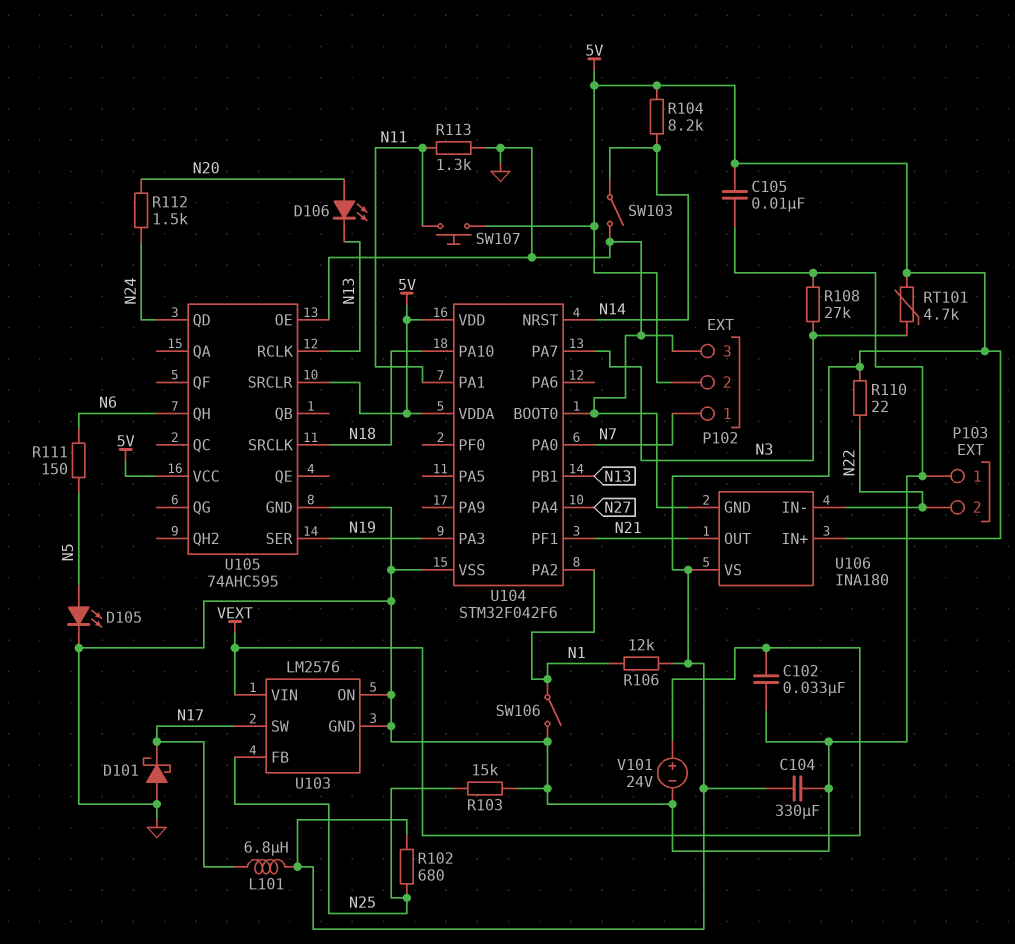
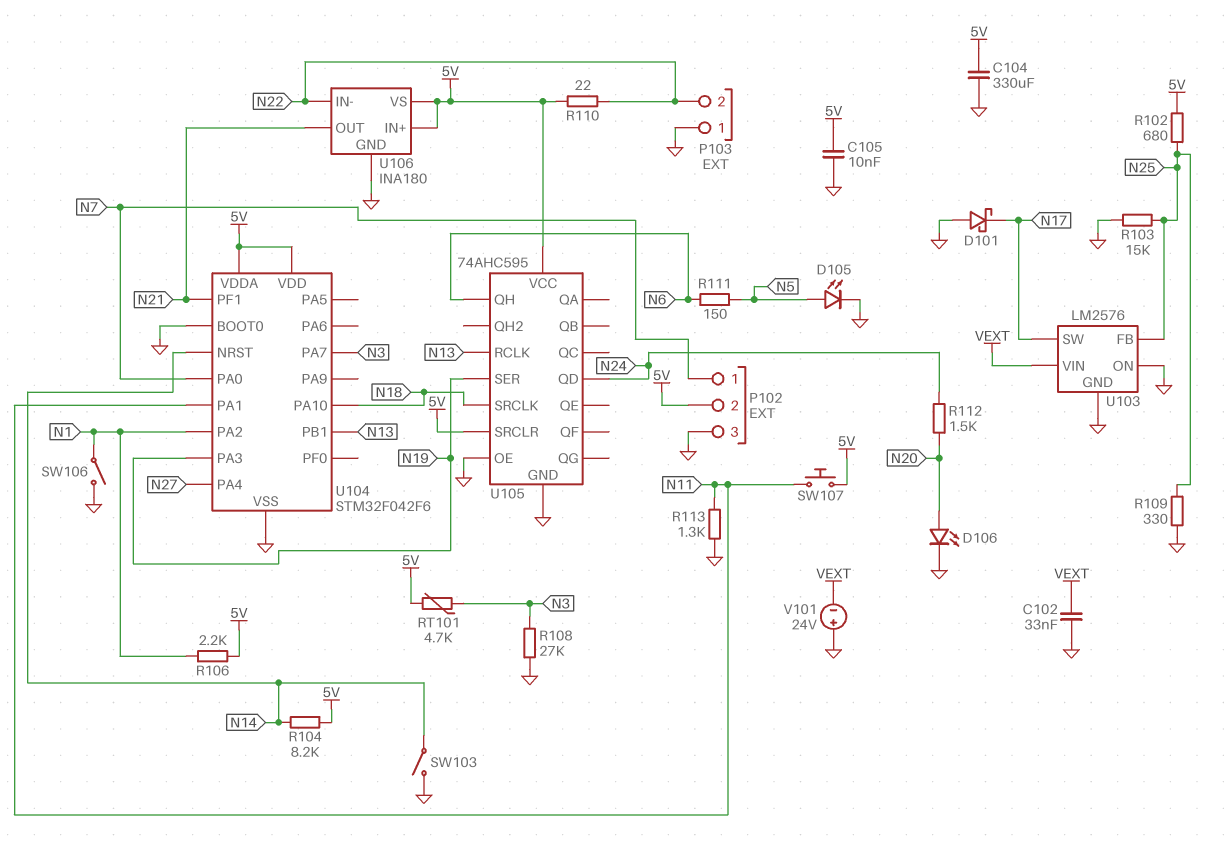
D106: LED (A N20, K N13) -> LED (A N20, K GND)
L101: 6.8uH (5V, N17) -> none
R106: 12k (5V, N1) -> 2.2k (5V, N1)
R109: none -> 330 (GND, N25)
V101: 24V (plus VEXT, minus GND) -> 24V (plus GND, minus VEXT)

